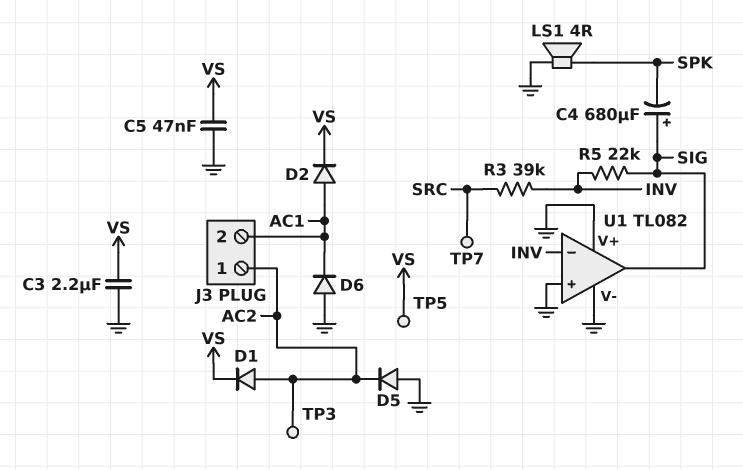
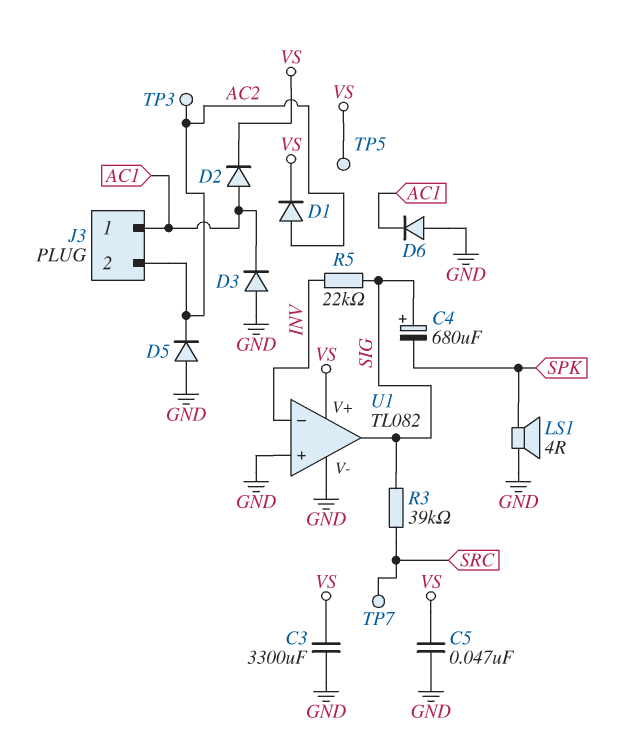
C3: 2.2uF (GND, VS) -> 3300uF (GND, VS)
D3: none -> diode (A GND, K AC1)
J3 pin 1: AC2 -> AC1
J3 pin 2: AC1 -> AC2
R3: 39k (INV, SRC) -> 39k (SIG, SRC)
U1 pin V+: GND -> VS

